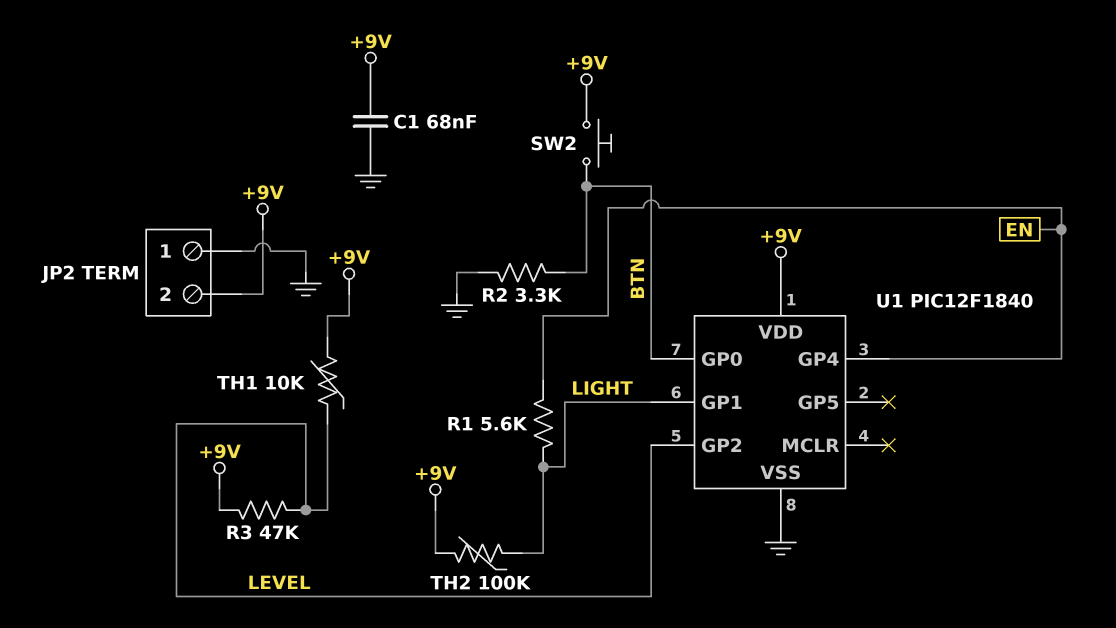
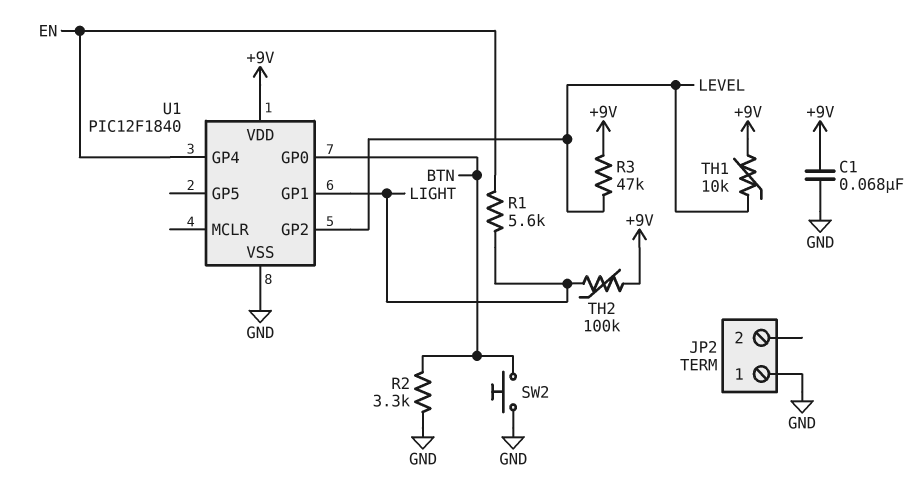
JP2 pin 2: +9V -> none
SW2: button (+9V, BTN) -> button (BTN, GND)

